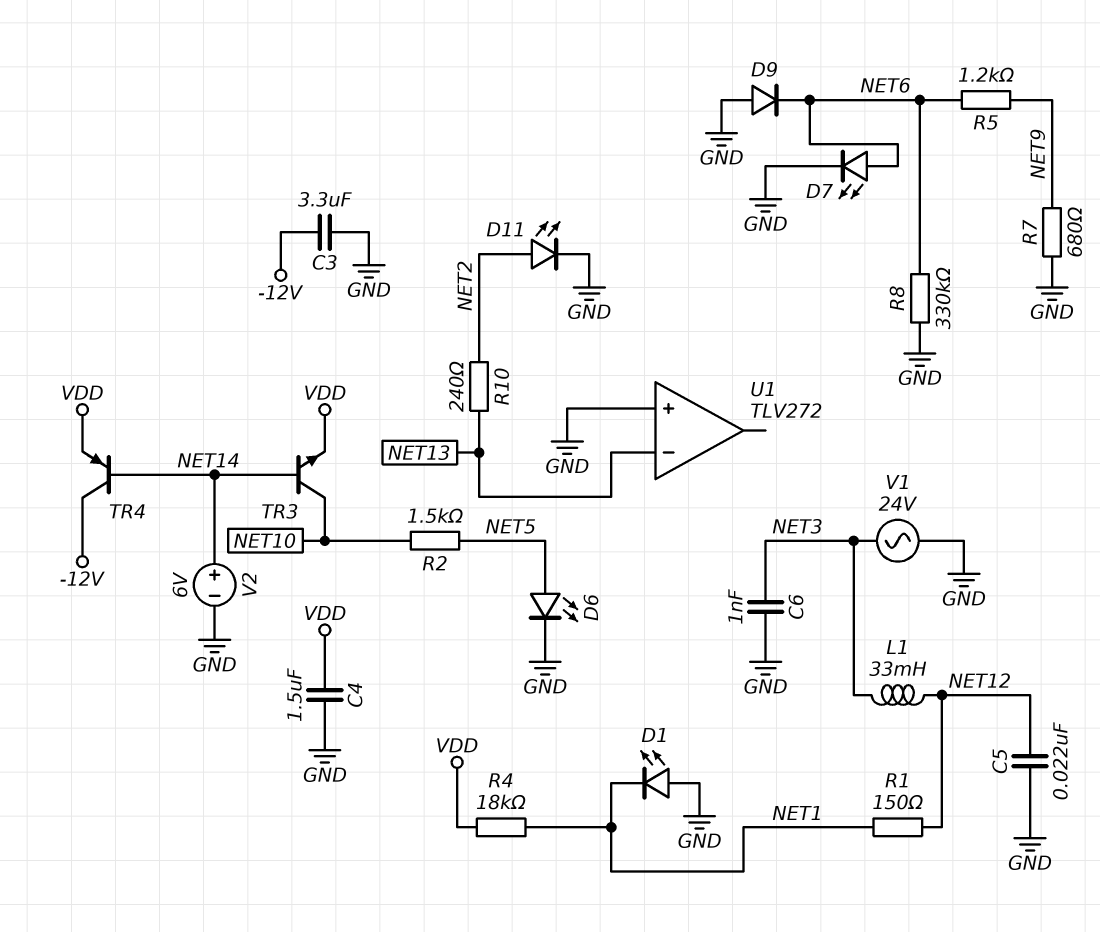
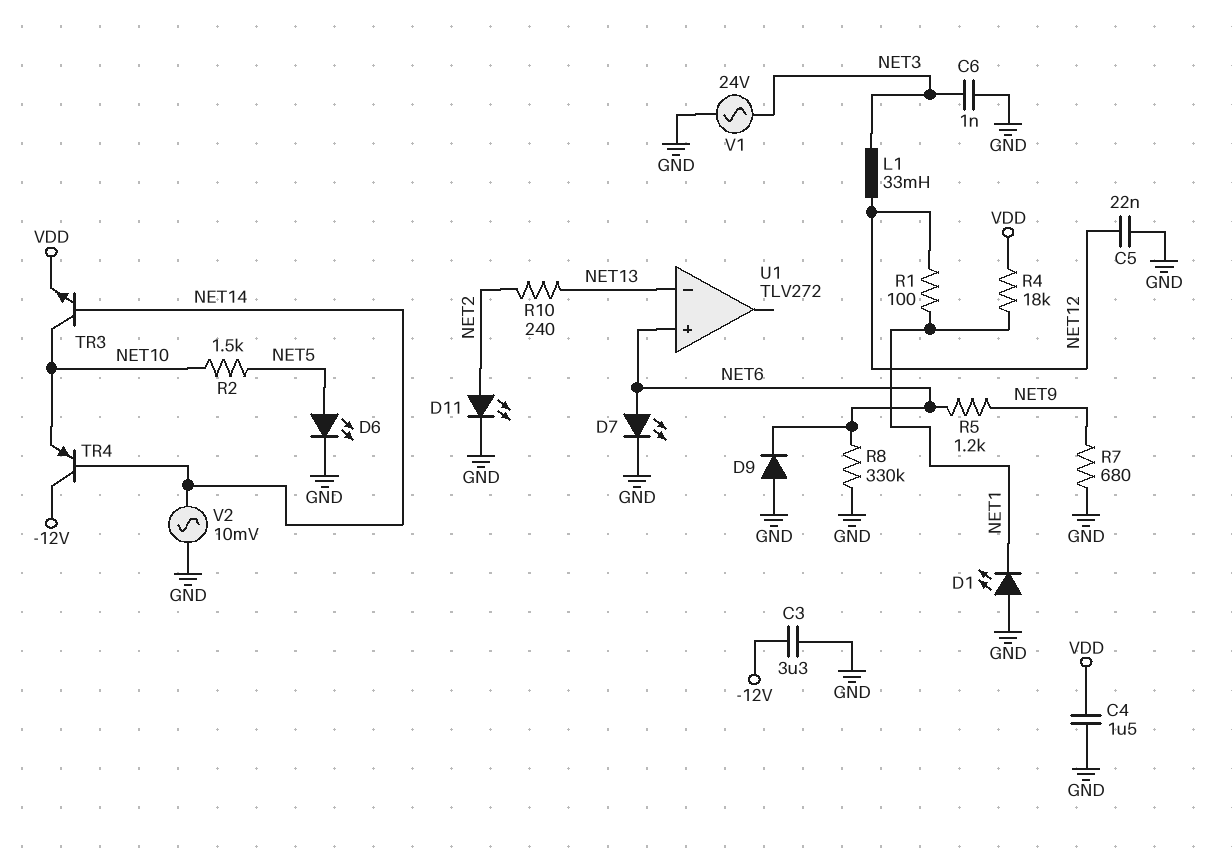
R1: 150 (NET1, NET12) -> 100 (NET1, NET12)
TR4: PNP (B NET14, C -12V, E VDD) -> PNP (B NET14, C -12V, E NET10)
U1 pin in+: GND -> NET6
V2: 6V (plus NET14, minus GND) -> AC 10mV (GND, NET14)

